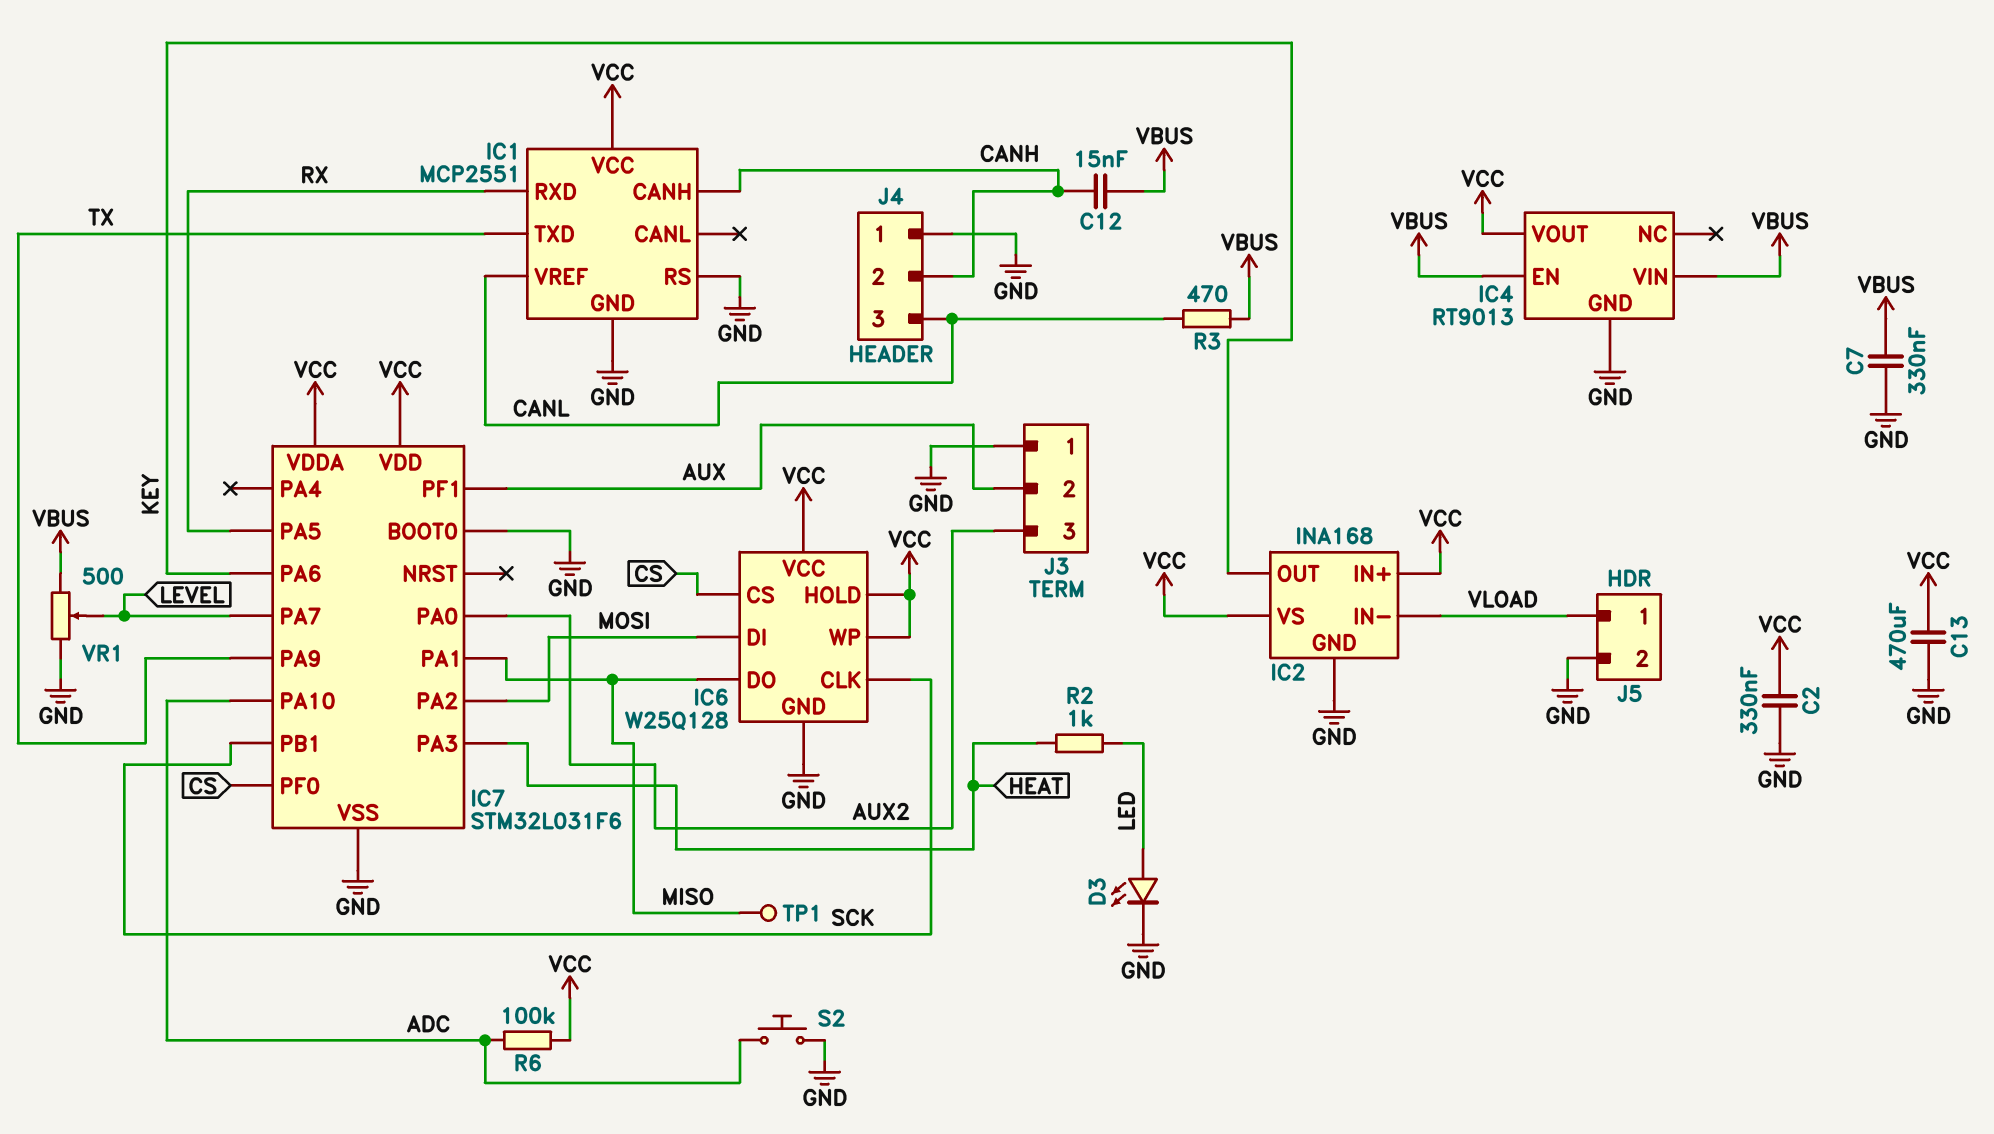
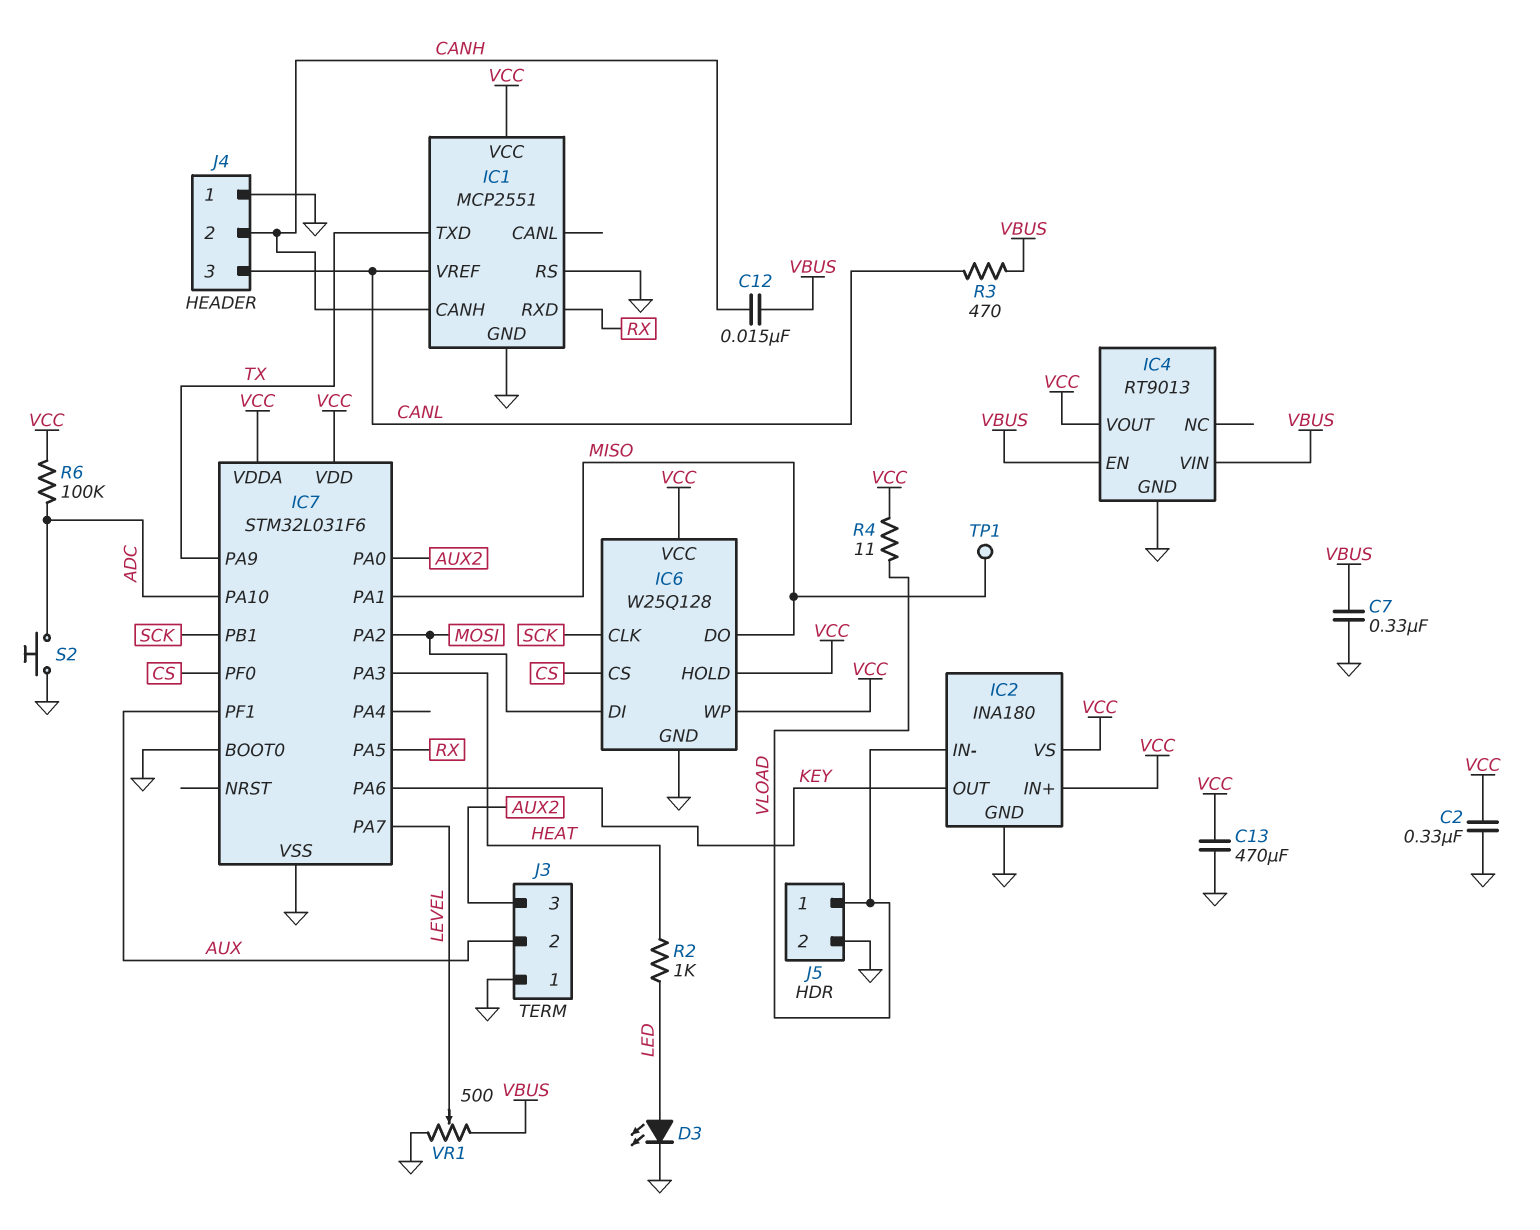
IC2: INA168 -> INA180
R4: none -> 11 (VCC, VLOAD)

